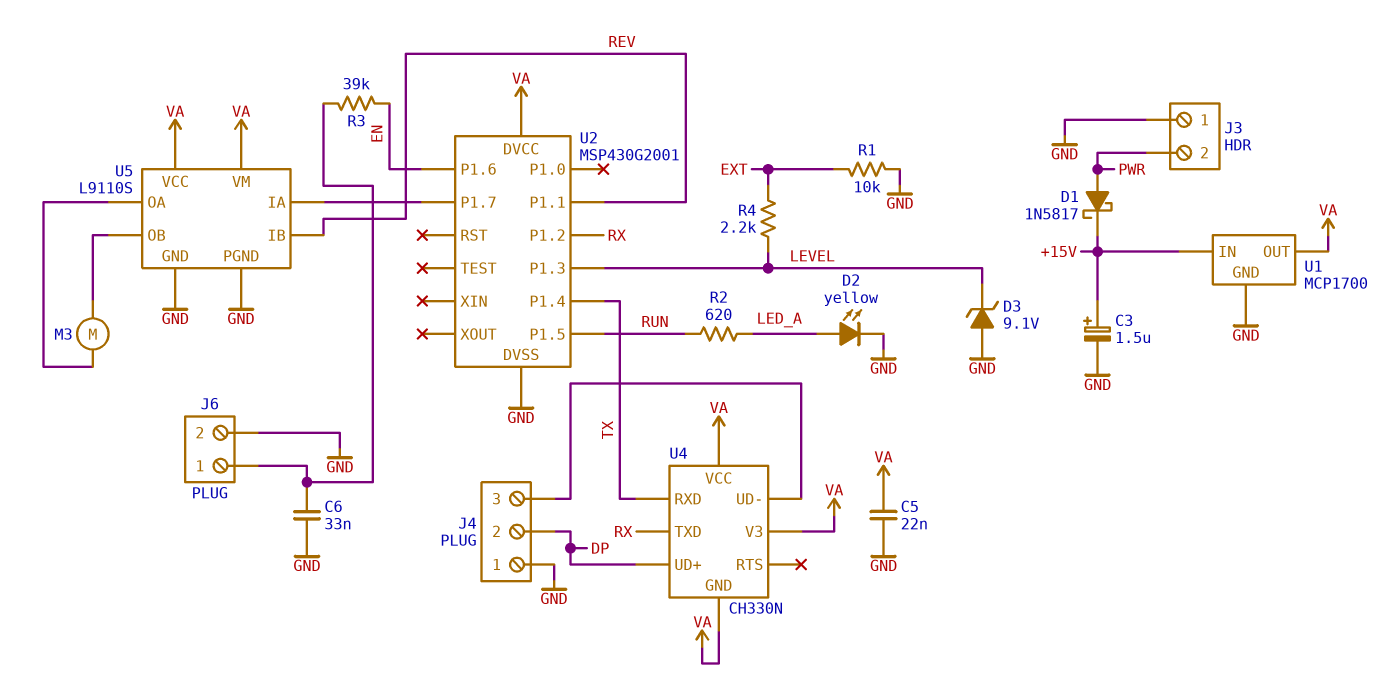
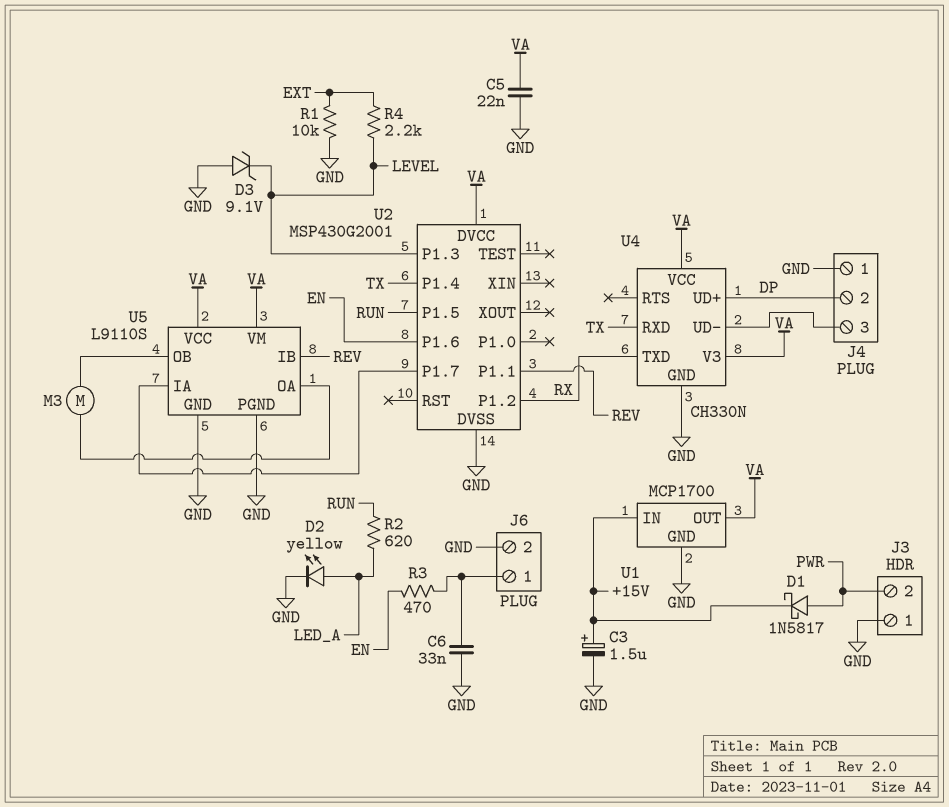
R3: 39k (EN, J6/1) -> 470 (EN, J6/1)
U4 pin GND: VA -> GND

